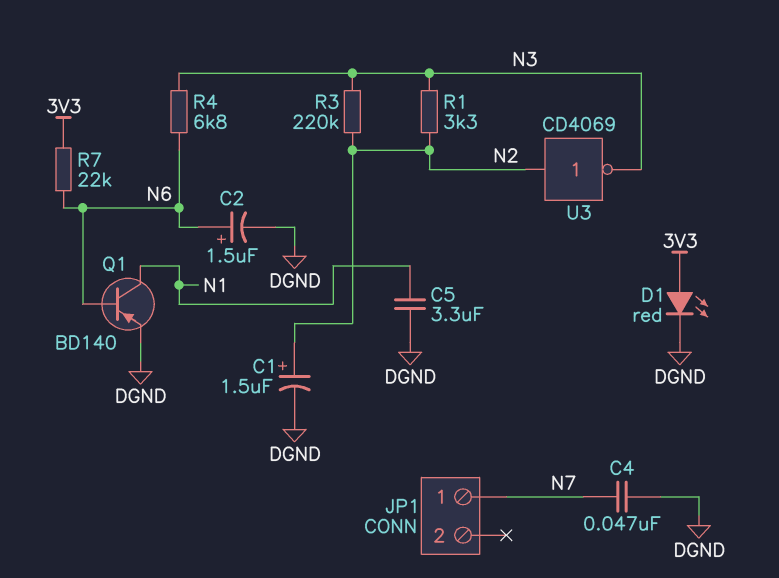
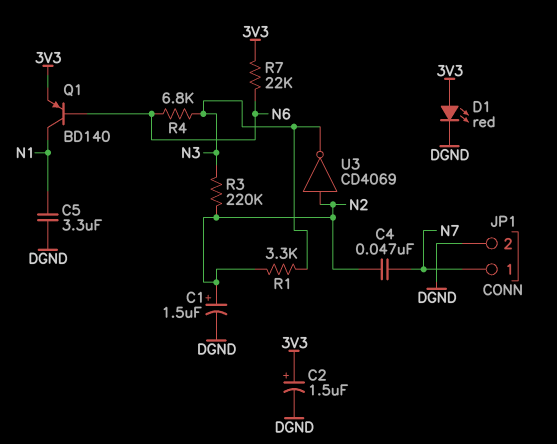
C2: 1.5uF (plus N6, minus DGND) -> 1.5uF (plus 3V3, minus DGND)
C4: 47nF (DGND, N7) -> 47nF (N2, N7)
JP1 pin 2: none -> DGND
Q1: PNP BD140 (B N6, C N1, E DGND) -> PNP BD140 (B N6, C N1, E 3V3)

